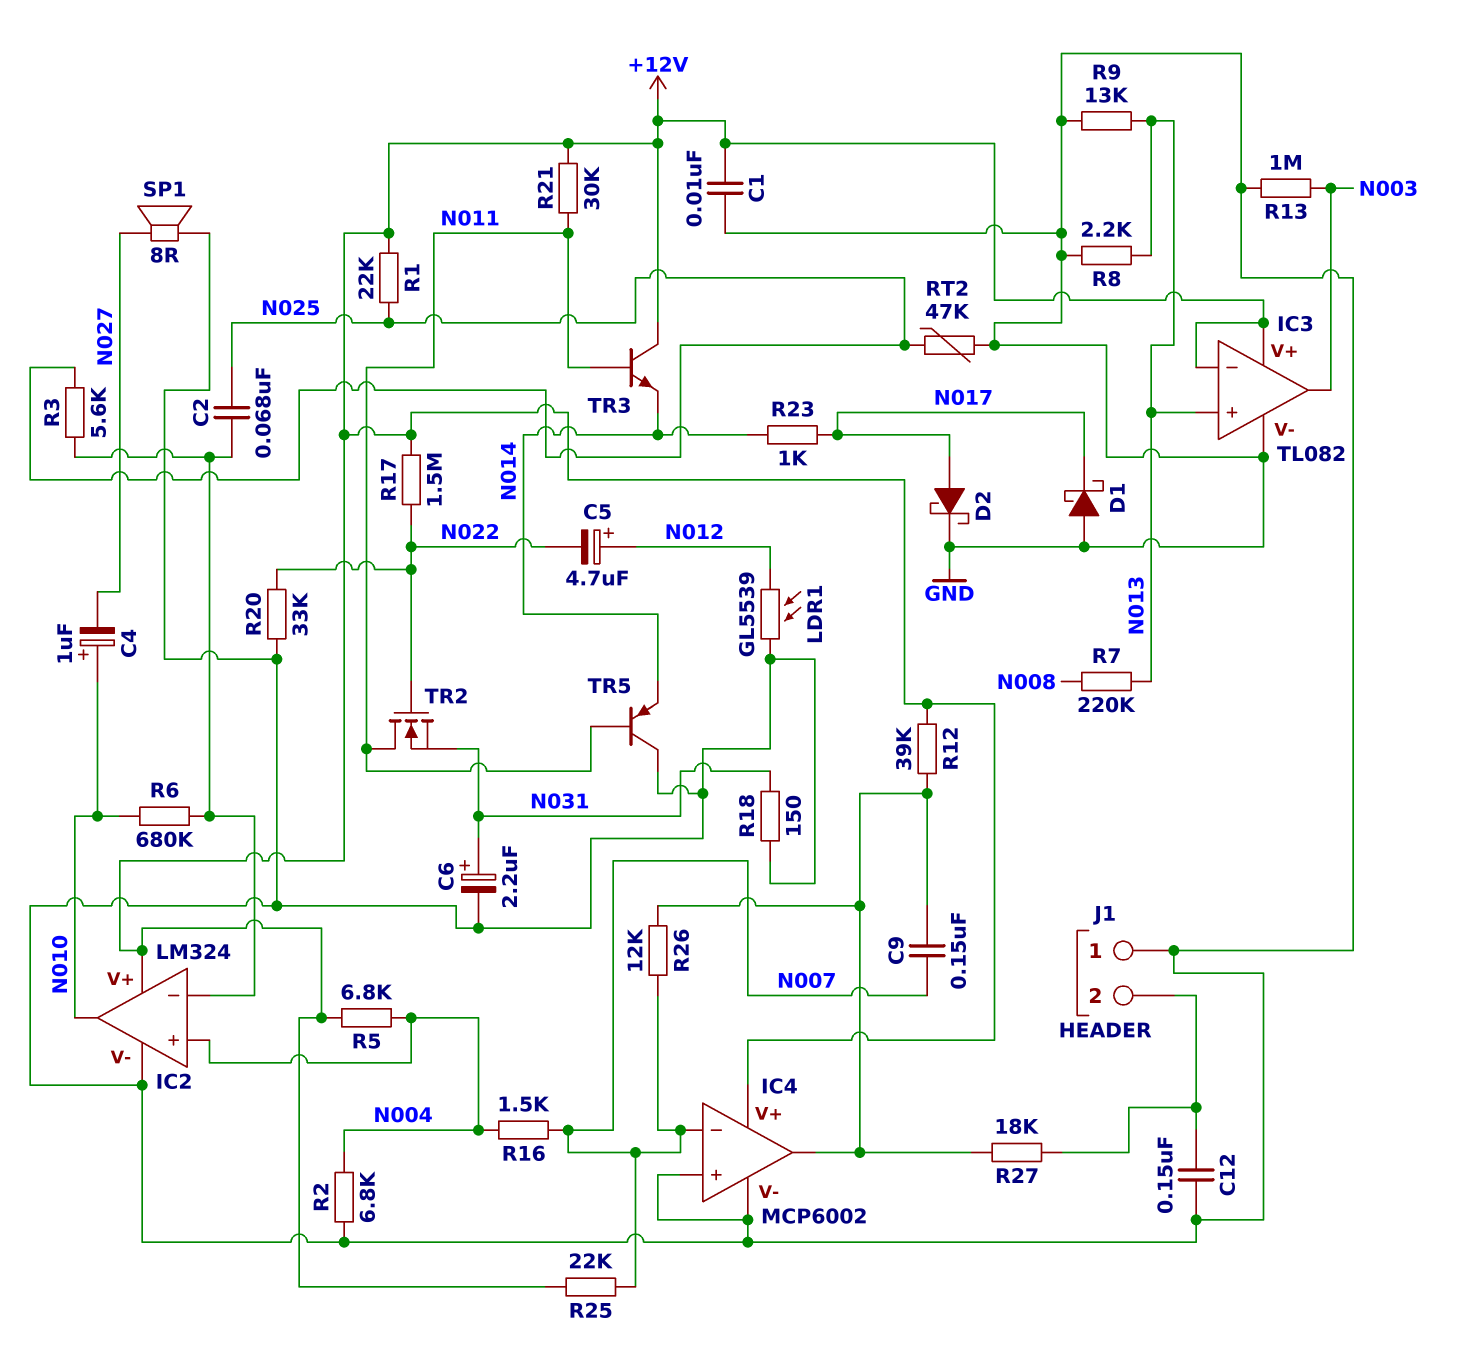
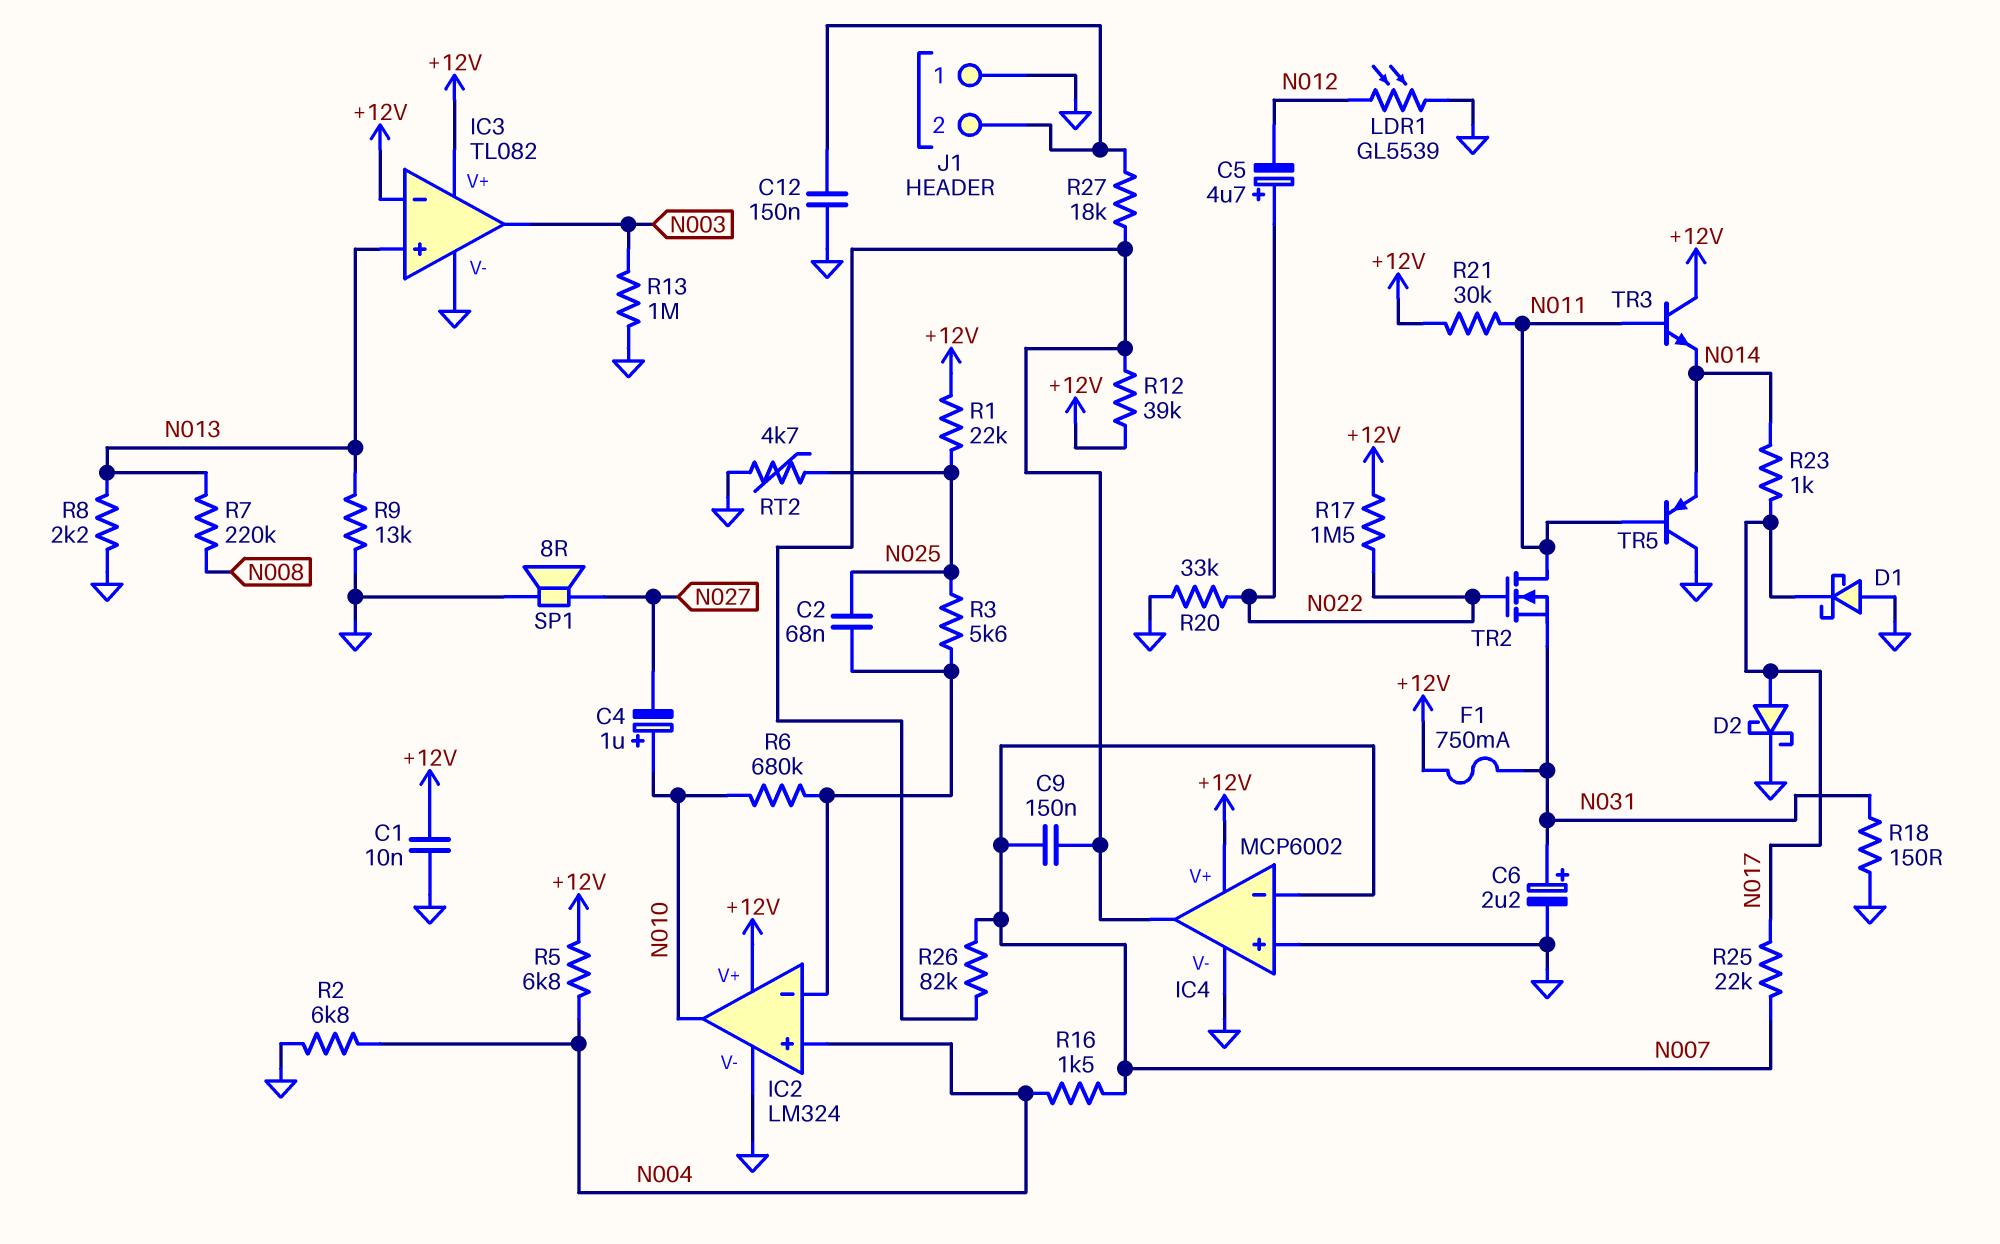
C5: 4.7uF (plus N012, minus N022) -> 4.7uF (plus N022, minus N012)
F1: none -> 750mA (+12V, N031)
R25: 22k (+12V, N007) -> 22k (N007, N017)
R26: 12k (IC4/out, N007) -> 82k (IC4/out, N007)
RT2: 47k (GND, N025) -> 4.7k (GND, N025)

